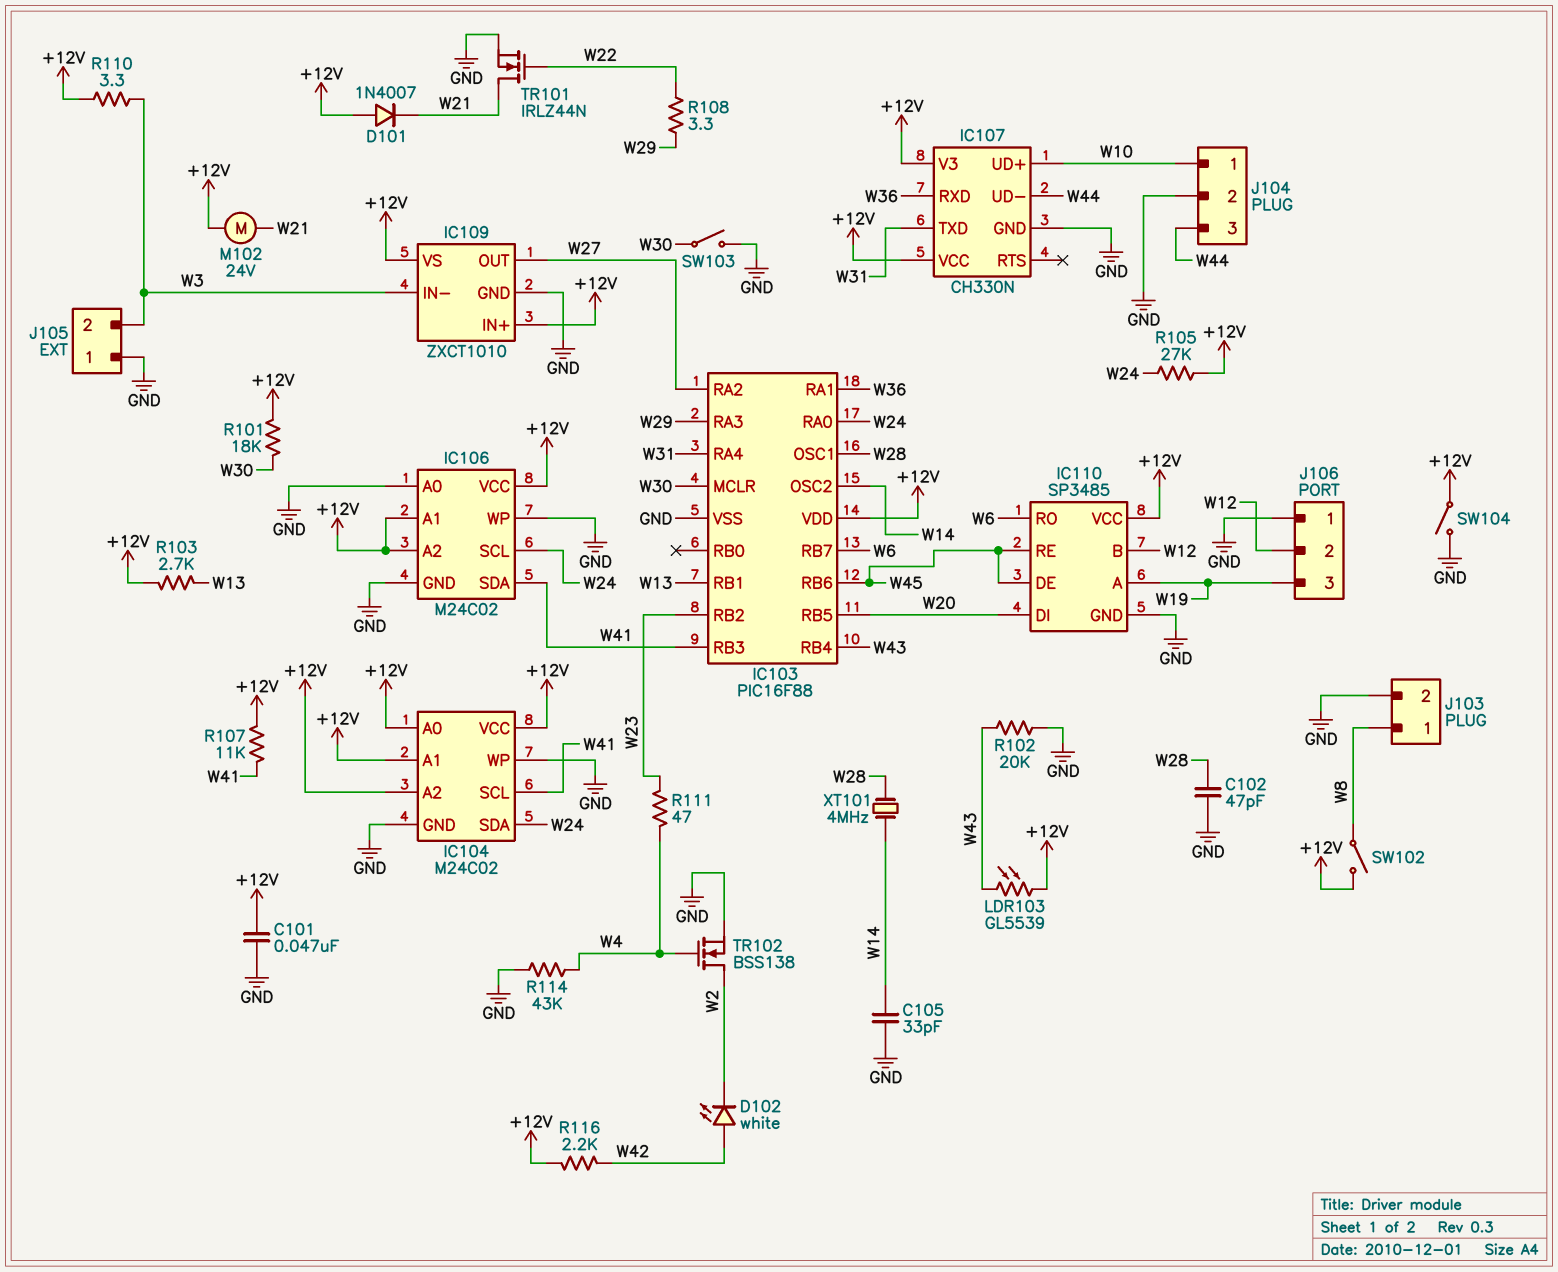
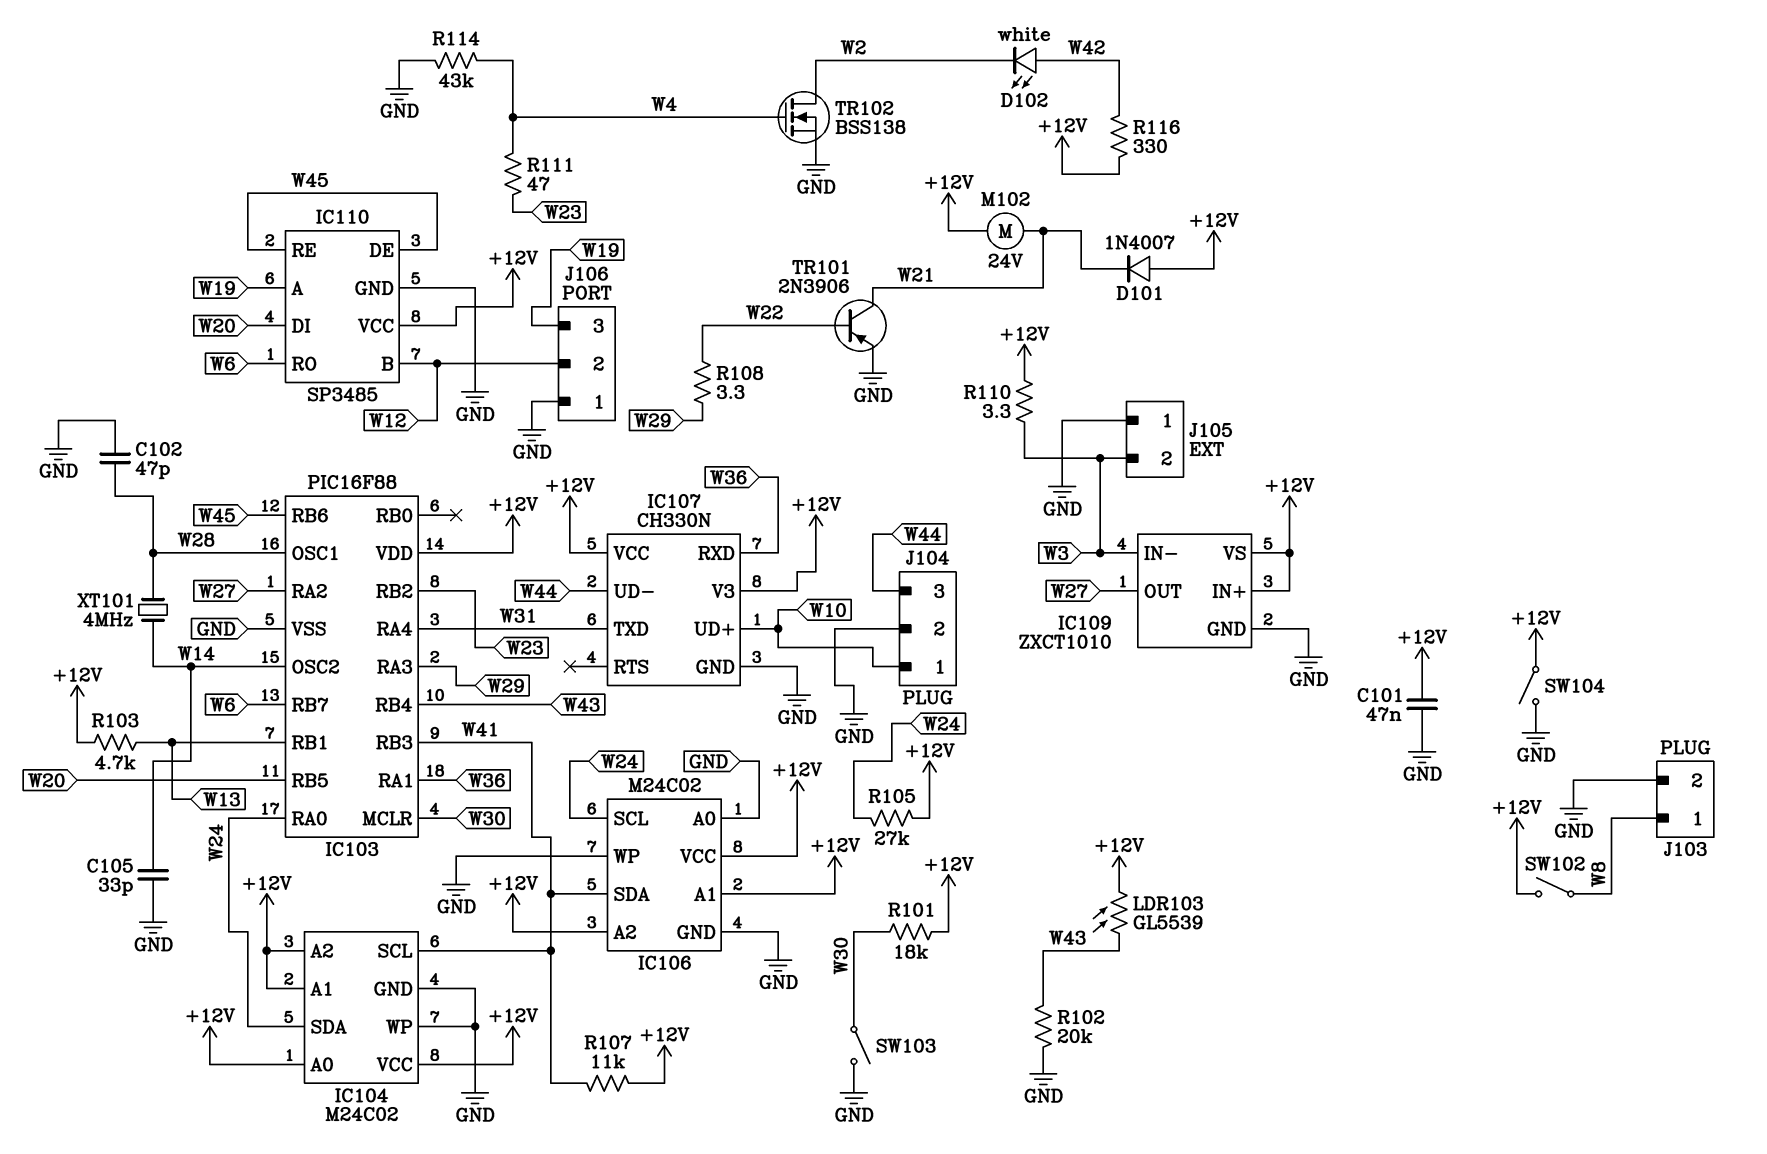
R103: 2.7k (+12V, W13) -> 4.7k (+12V, W13)
R116: 2.2k (+12V, W42) -> 330 (+12V, W42)
TR101: NMOS IRLZ44N (G W22, D W21, S GND) -> PNP 2N3906 (B W22, C W21, E GND)

